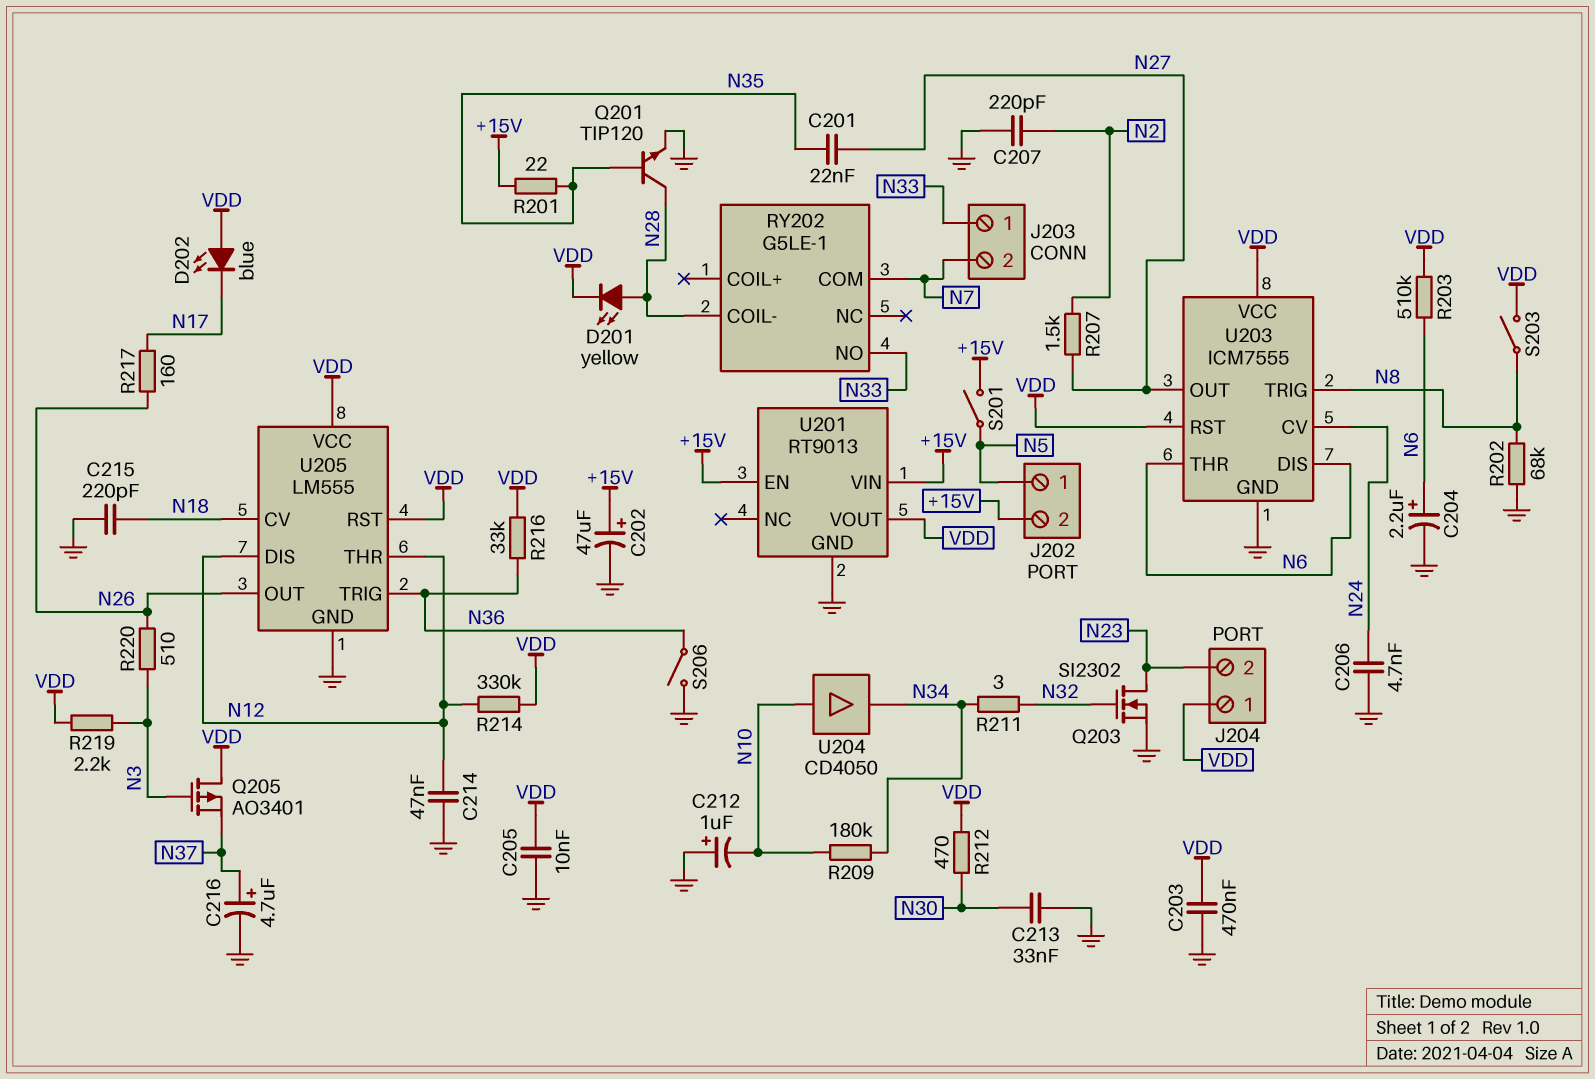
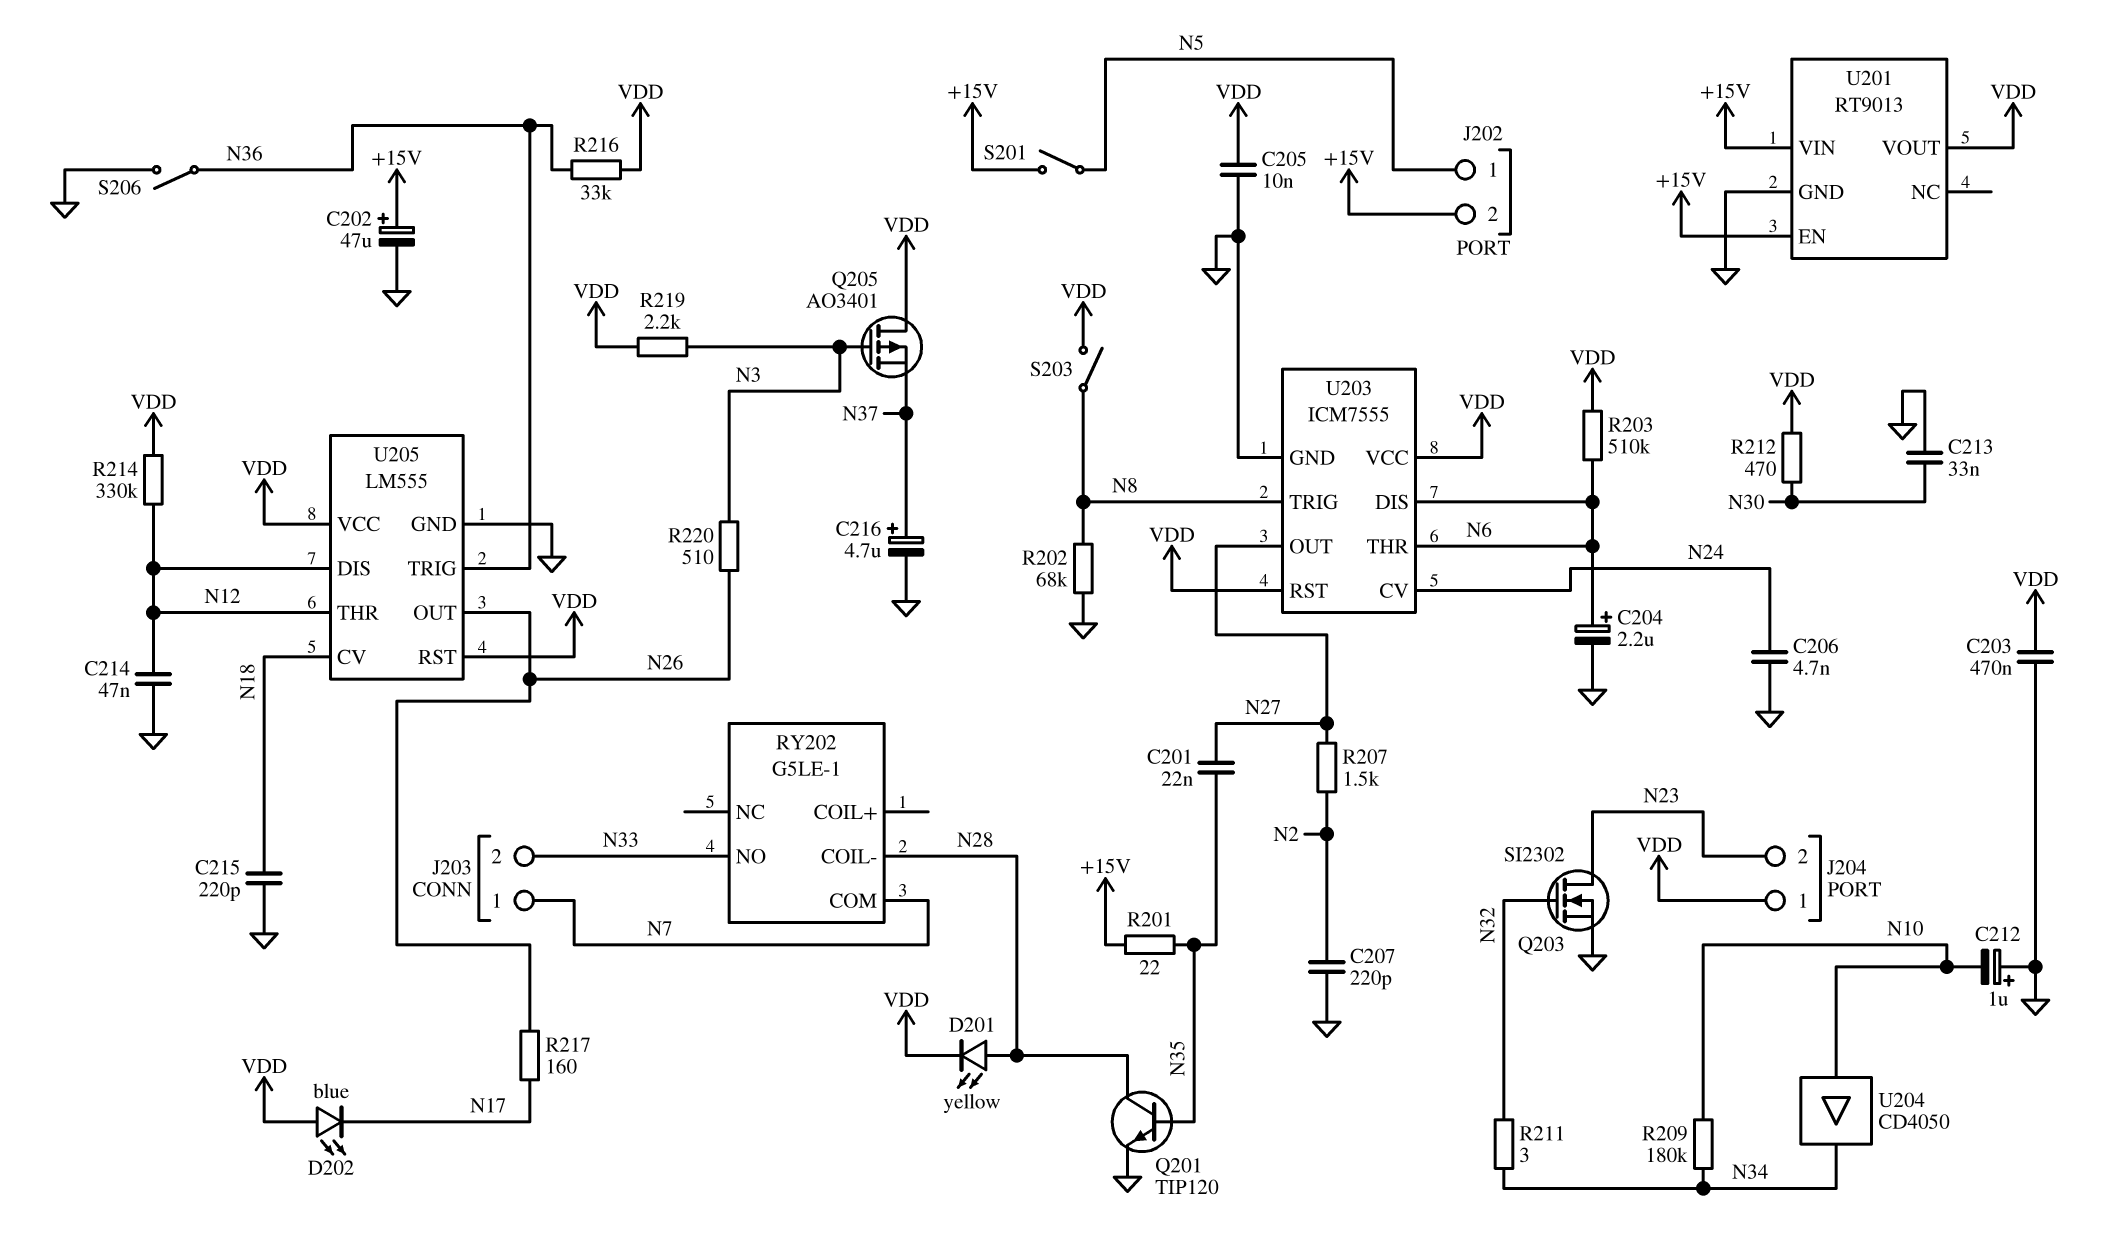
J203 pin 1: N33 -> N7
J203 pin 2: N7 -> N33

